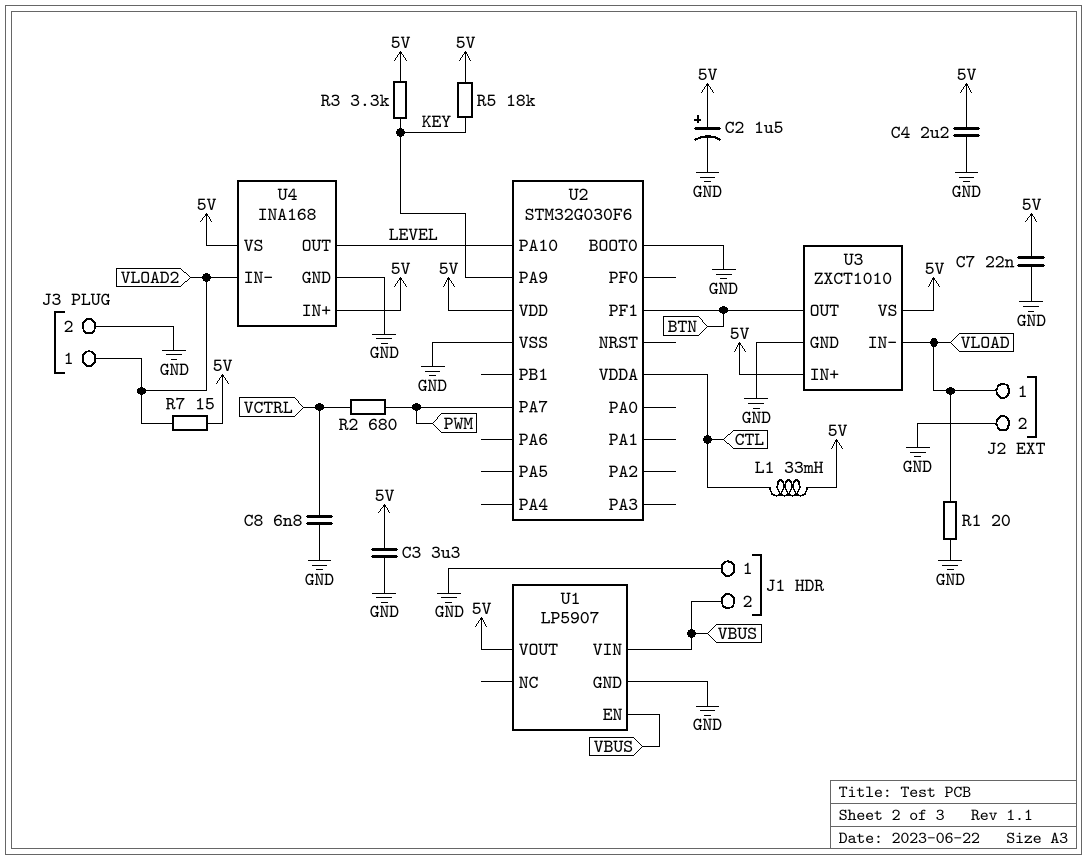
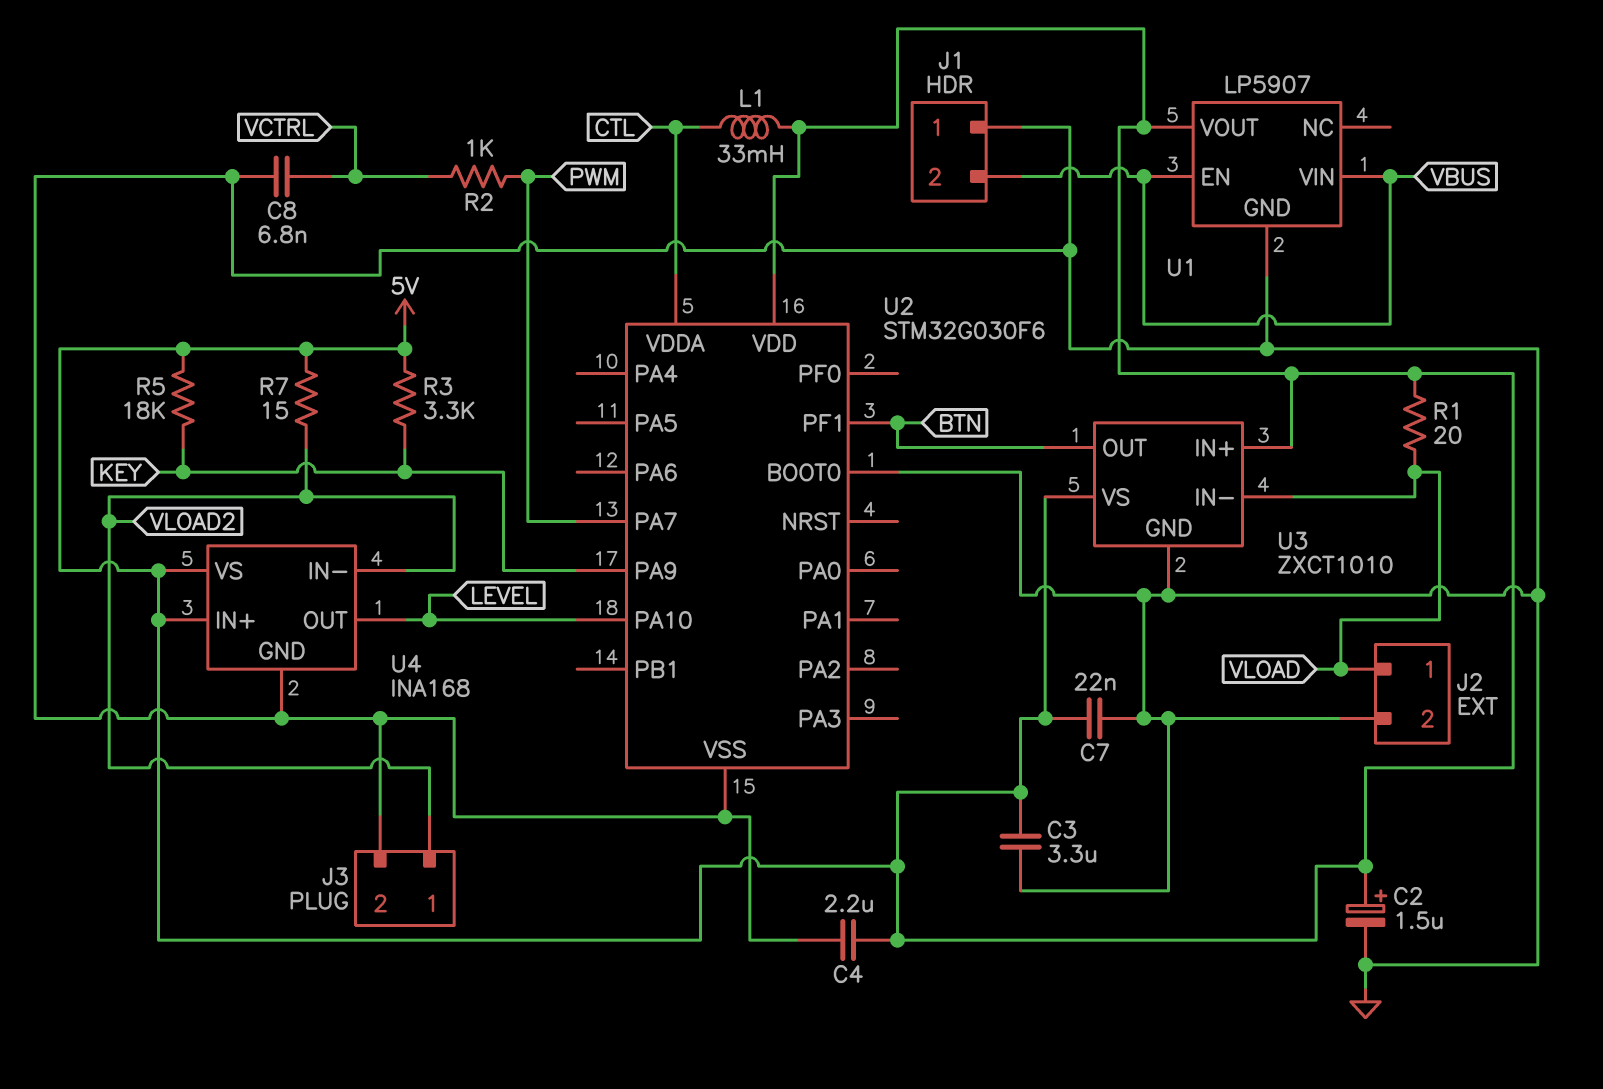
R1: 20 (GND, VLOAD) -> 20 (5V, VLOAD)
R2: 680 (PWM, VCTRL) -> 1k (PWM, VCTRL)

